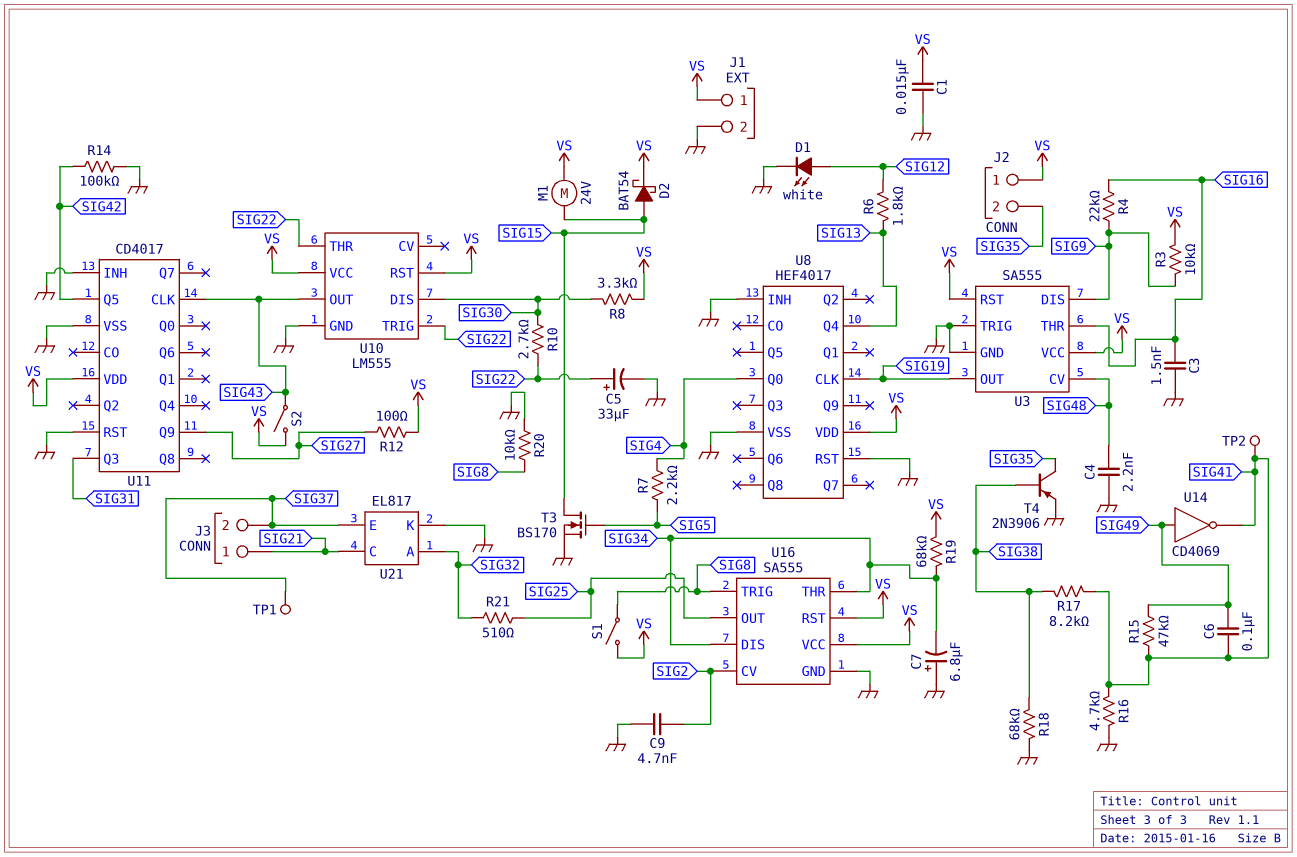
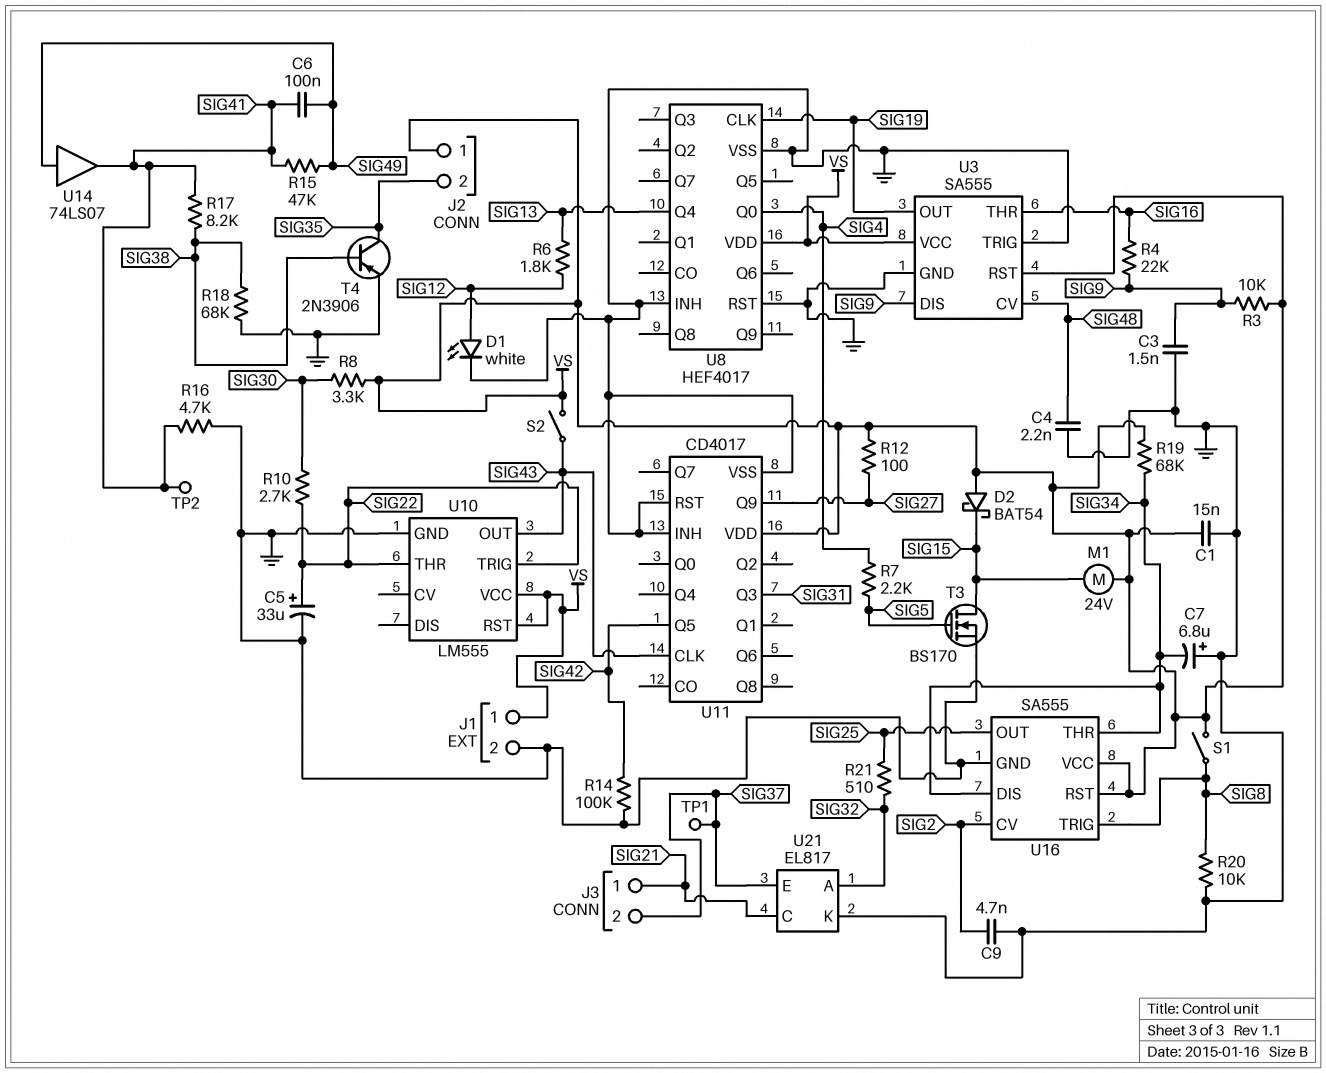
C3: 1.5nF (GND, SIG16) -> 1.5nF (GND, SIG9)
D2: schottky BAT54 (A SIG15, K VS) -> schottky BAT54 (A VS, K SIG15)
U10 pin DIS: SIG30 -> none
U14: NOT CD4069 (in SIG49, out SIG41) -> buffer 74LS07 (in SIG49, out SIG41)

